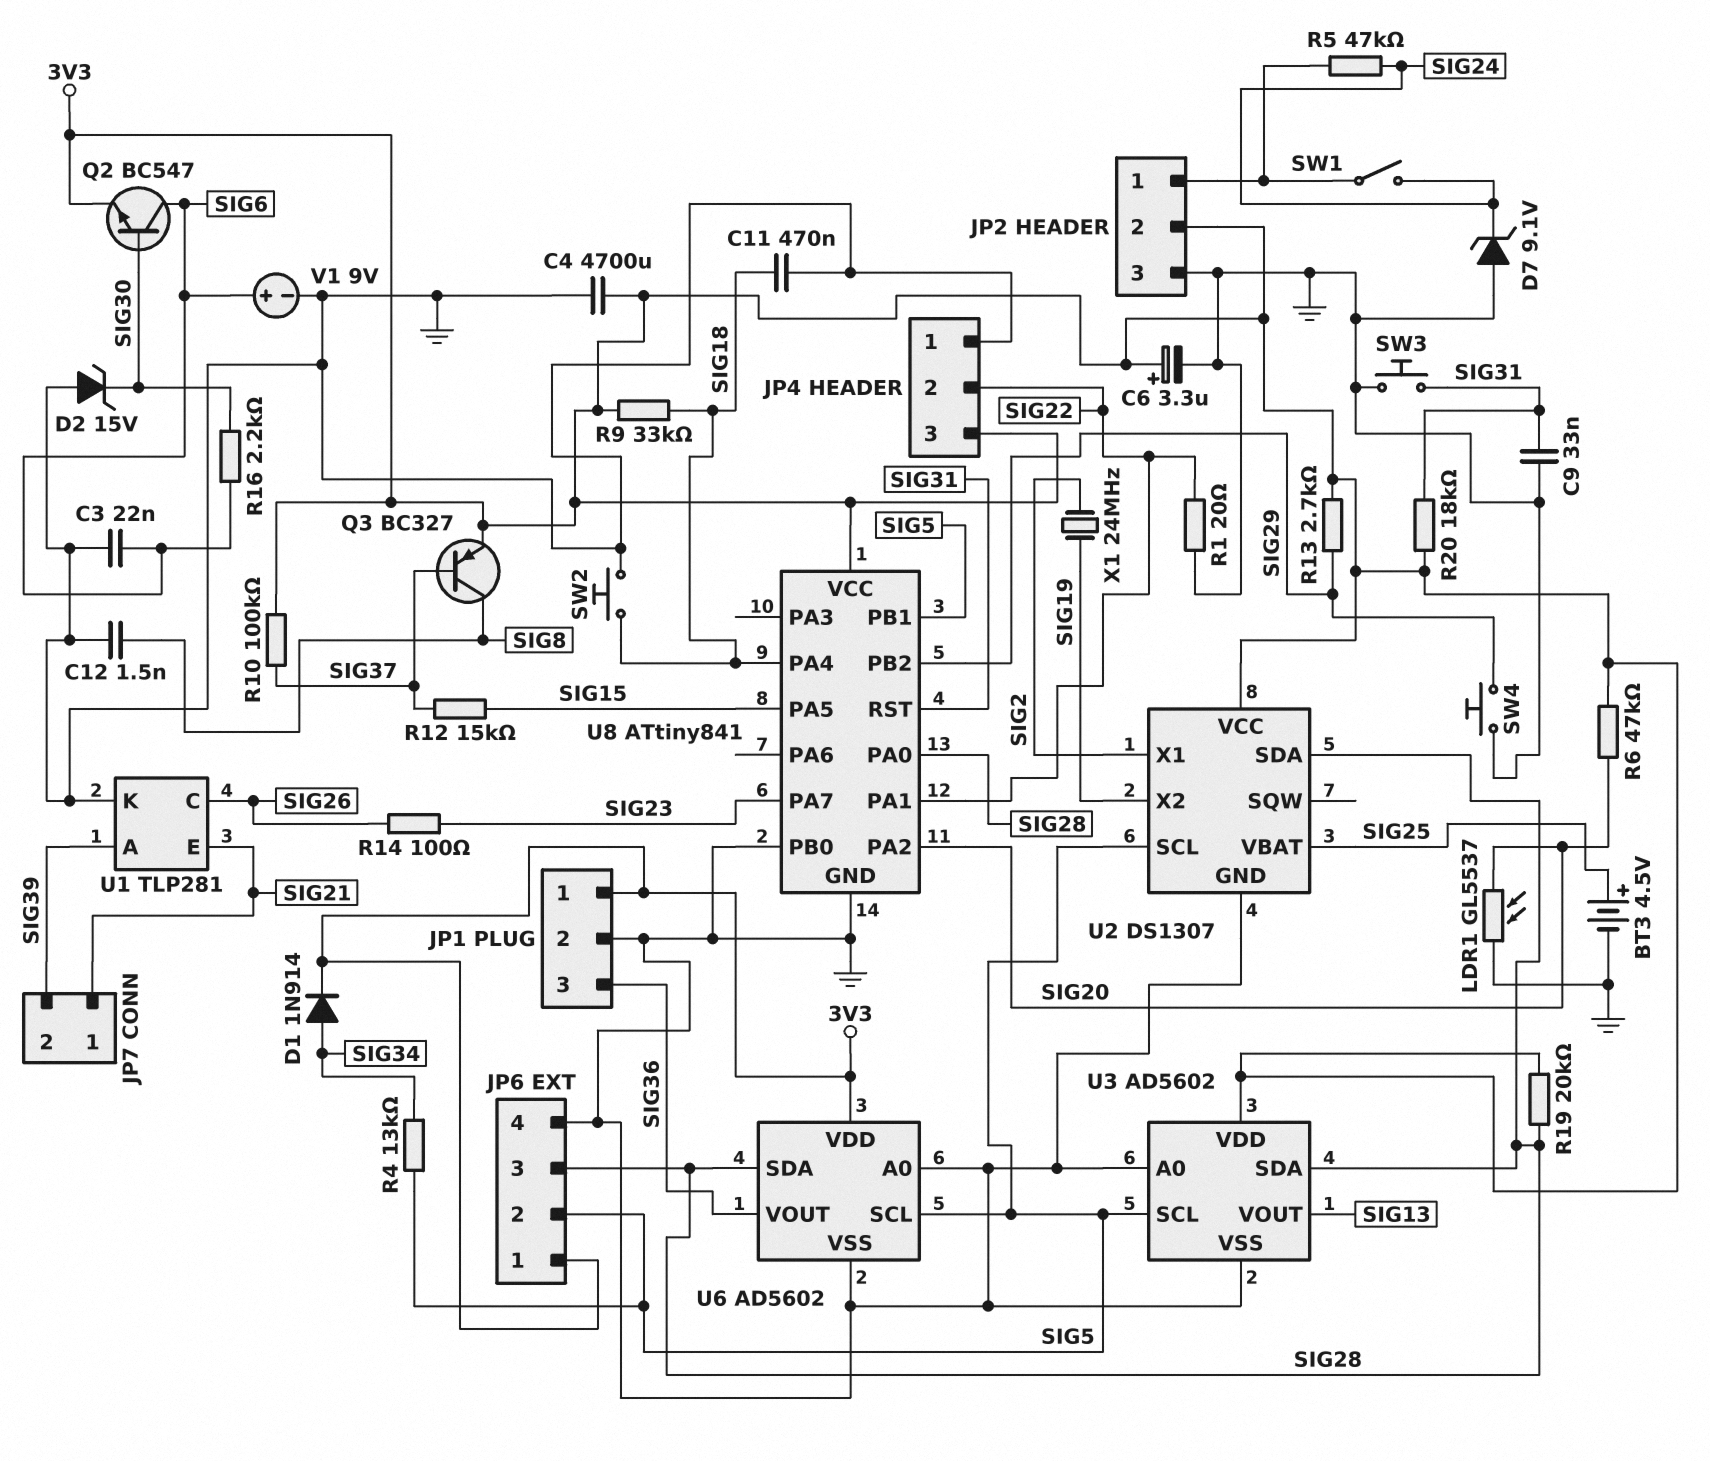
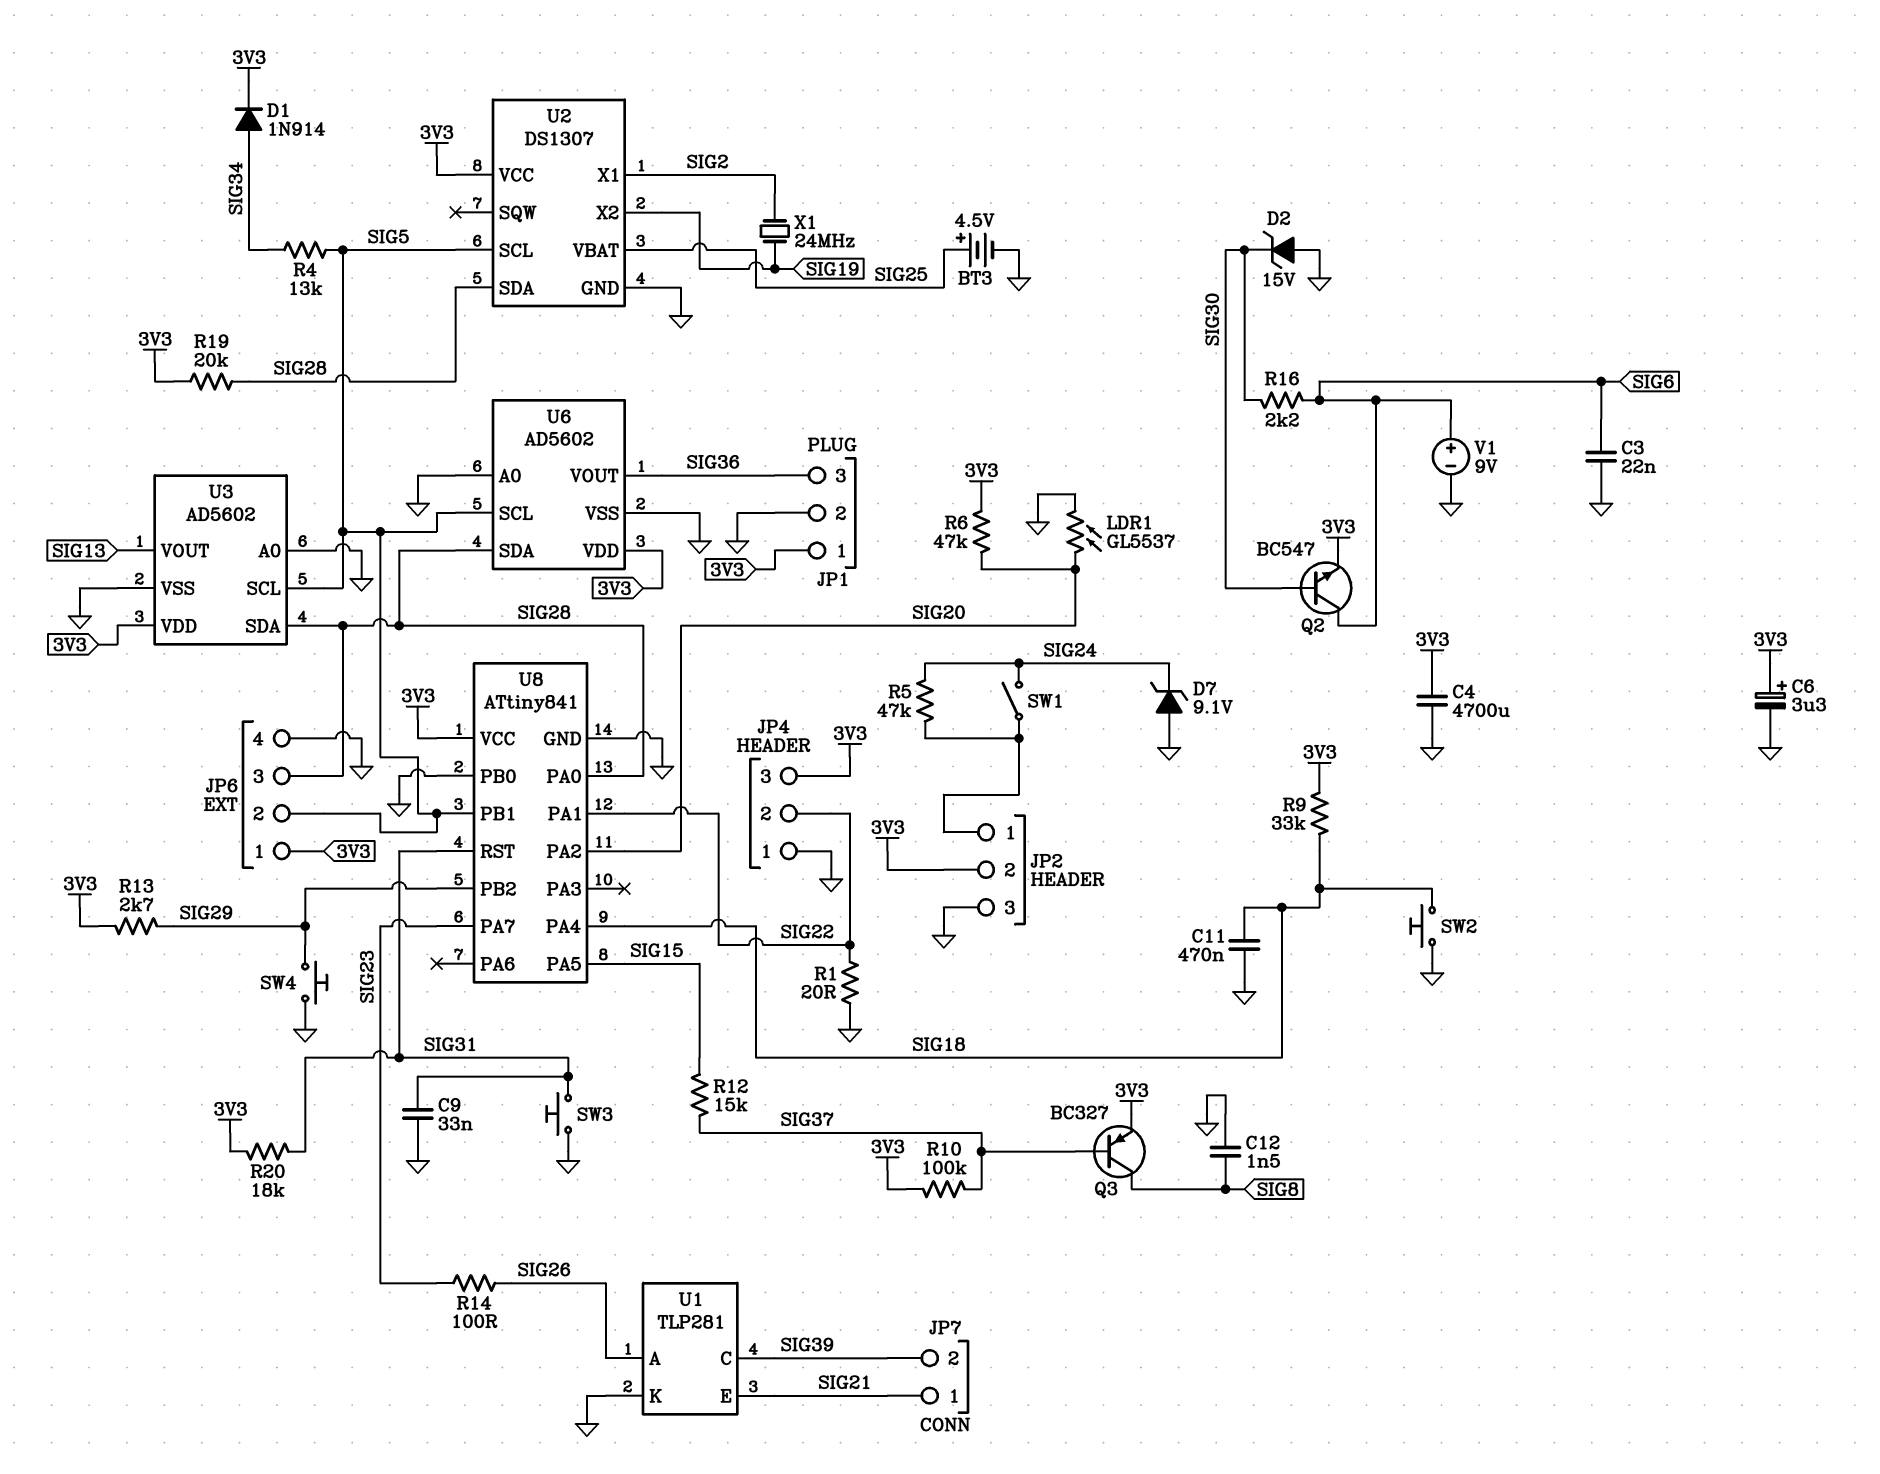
U1 pin A: SIG39 -> SIG26
U1 pin C: SIG26 -> SIG39

